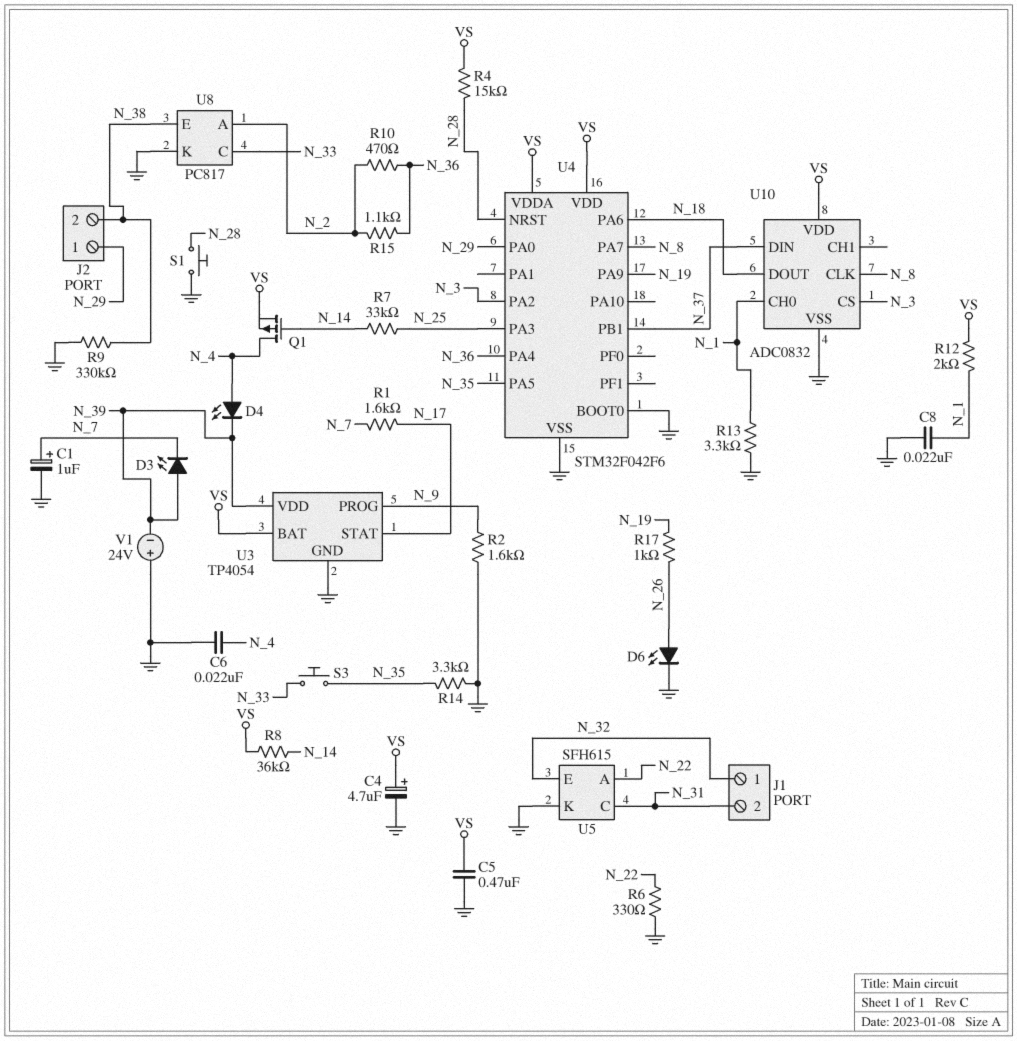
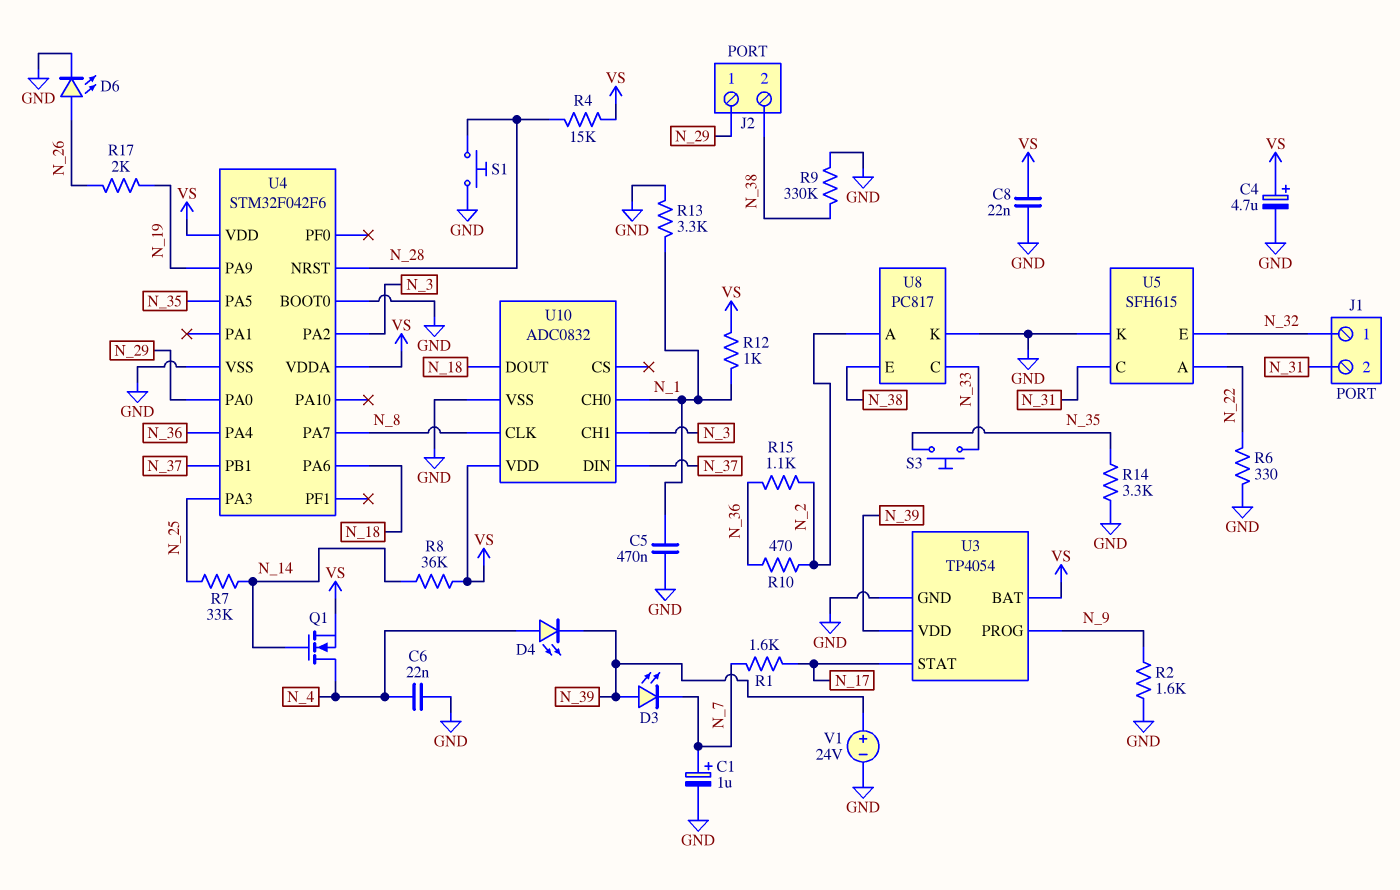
C5: 470nF (GND, VS) -> 470nF (GND, N_1)
C8: 22nF (GND, N_1) -> 22nF (GND, VS)
Q1: PMOS (G N_14, D N_4, S VS) -> NMOS (G N_14, D N_4, S VS)
R12: 2k (N_1, VS) -> 1k (N_1, VS)
R17: 1k (N_19, N_26) -> 2k (N_19, N_26)
U10 pin CH1: none -> N_3
U10 pin CS: N_3 -> none
V1: 24V (plus GND, minus N_39) -> 24V (plus N_39, minus GND)

